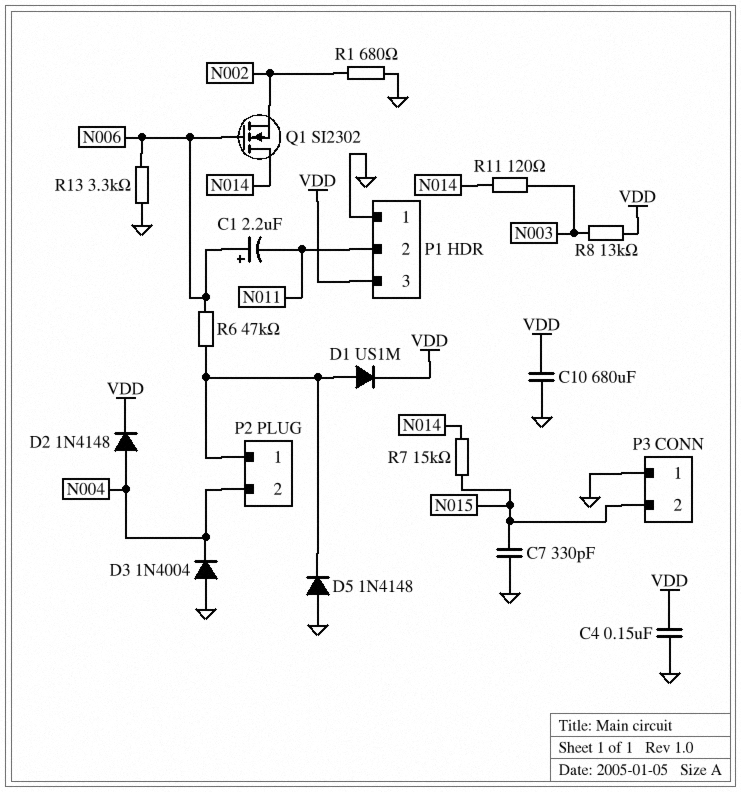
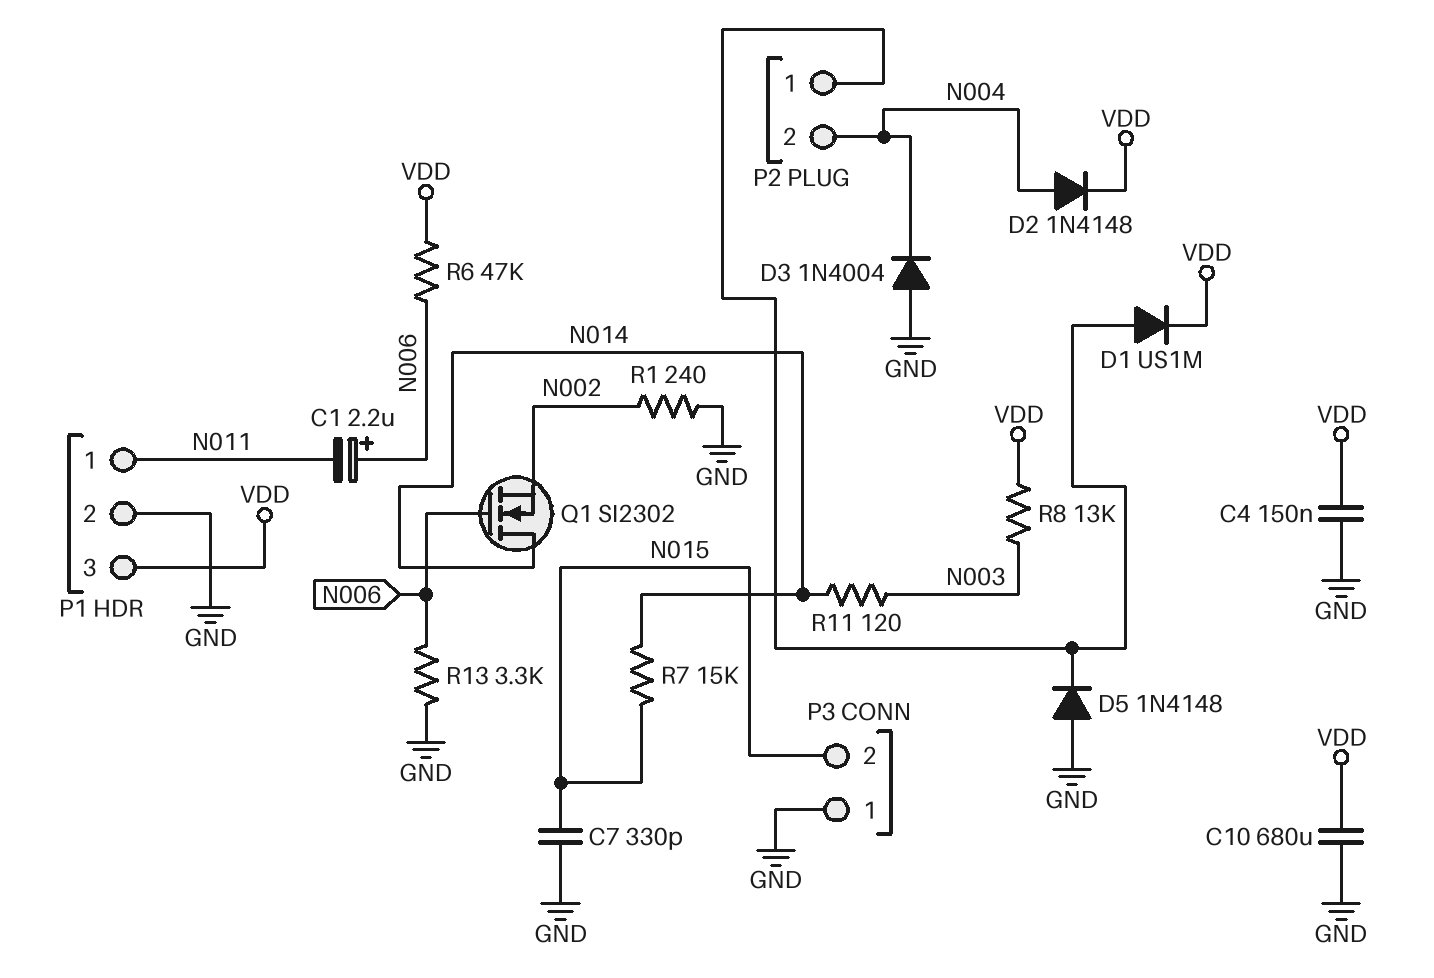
P1 pin 1: GND -> N011
P1 pin 2: N011 -> GND
R1: 680 (GND, N002) -> 240 (GND, N002)
R6: 47k (N006, P2/1) -> 47k (N006, VDD)

